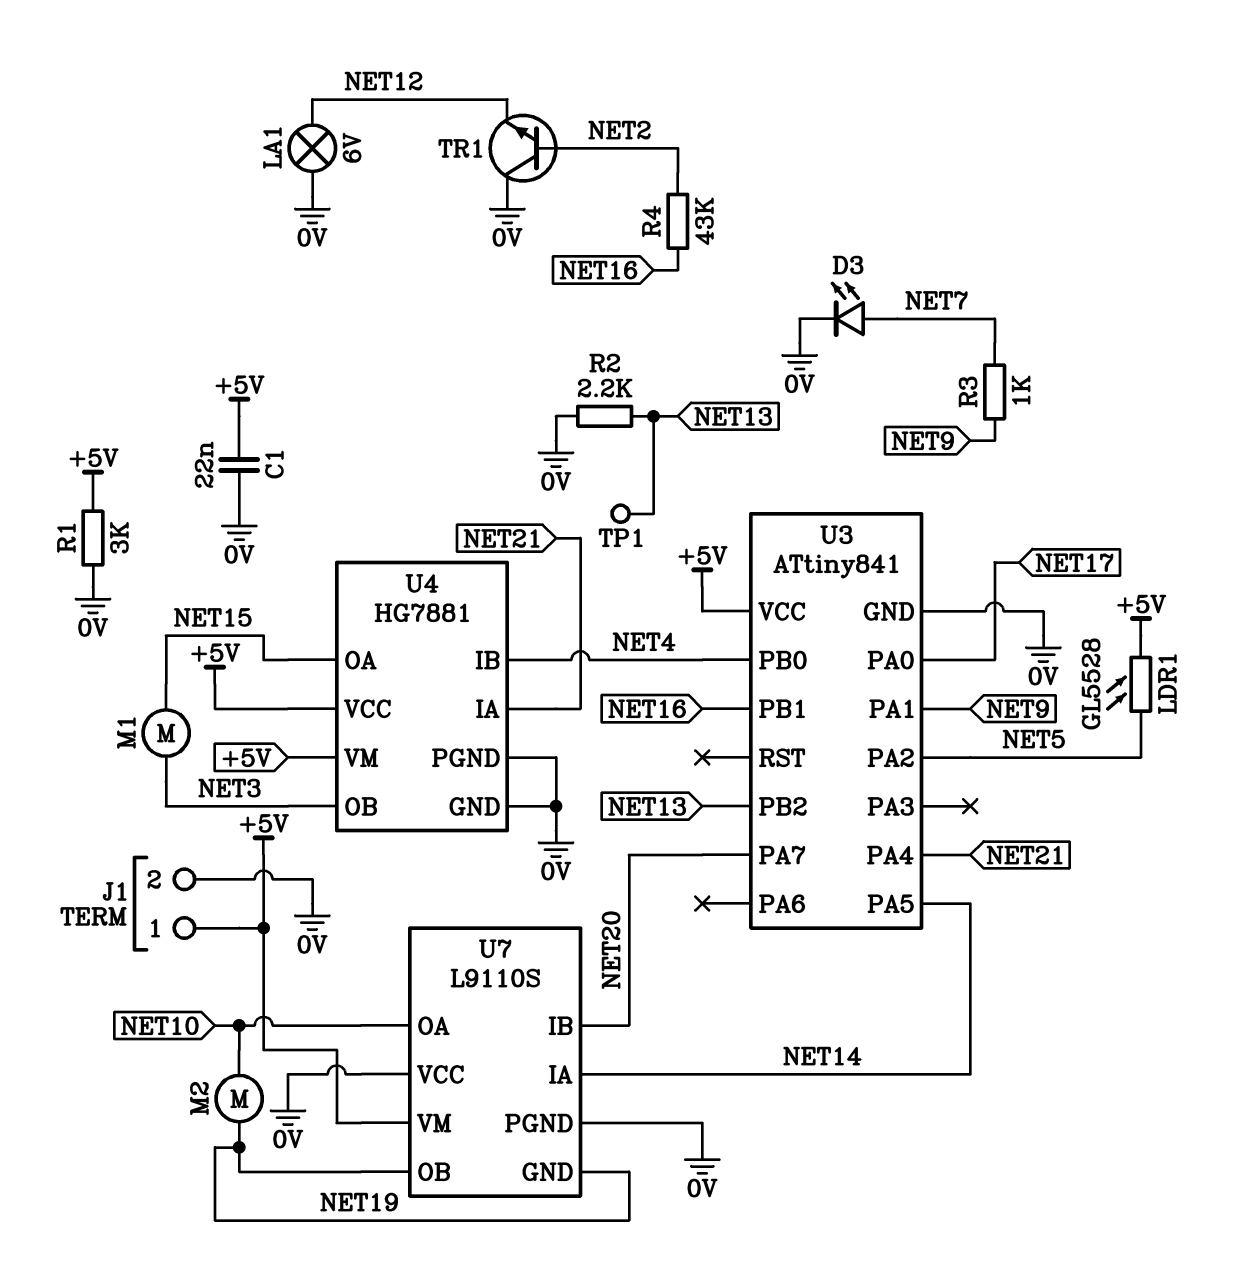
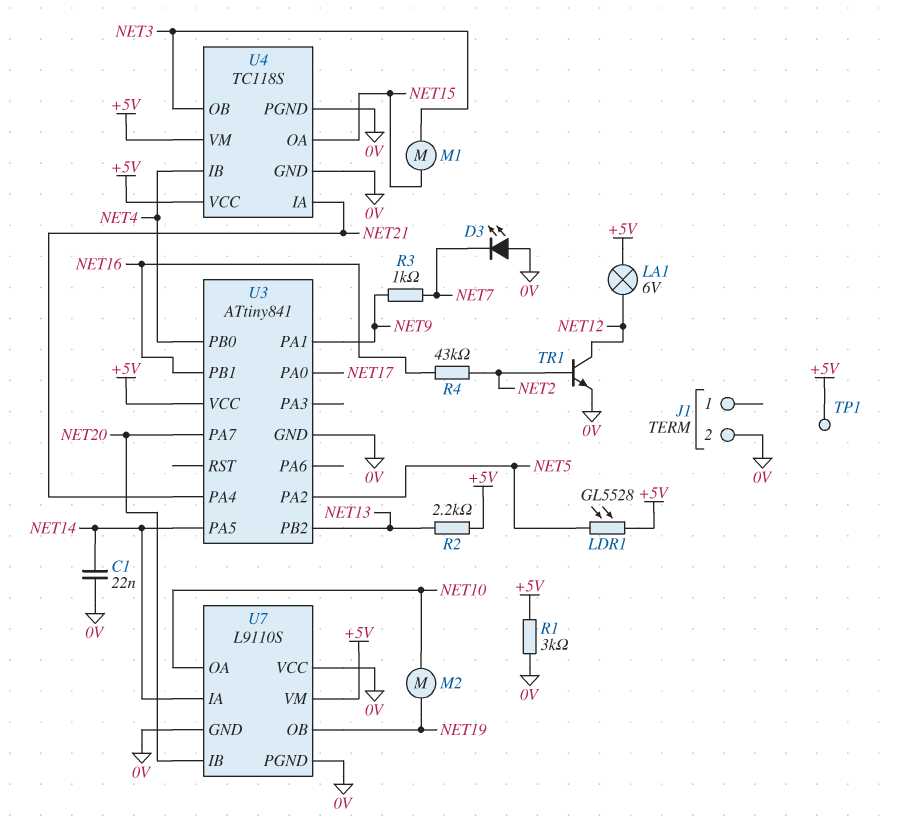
C1: 22nF (+5V, 0V) -> 22nF (0V, NET14)
D3: LED (A NET7, K 0V) -> LED (A 0V, K NET7)
J1 pin 1: +5V -> none
LA1: lamp 6V (0V, NET12) -> lamp 6V (+5V, NET12)
R2: 2.2k (0V, NET13) -> 2.2k (+5V, NET13)
TP1: test point (NET13) -> test point (+5V)
TR1: NPN (B NET2, C 0V, E NET12) -> NPN (B NET2, C NET12, E 0V)
U4: HG7881 -> TC118S
U7 pin GND: NET19 -> 0V

